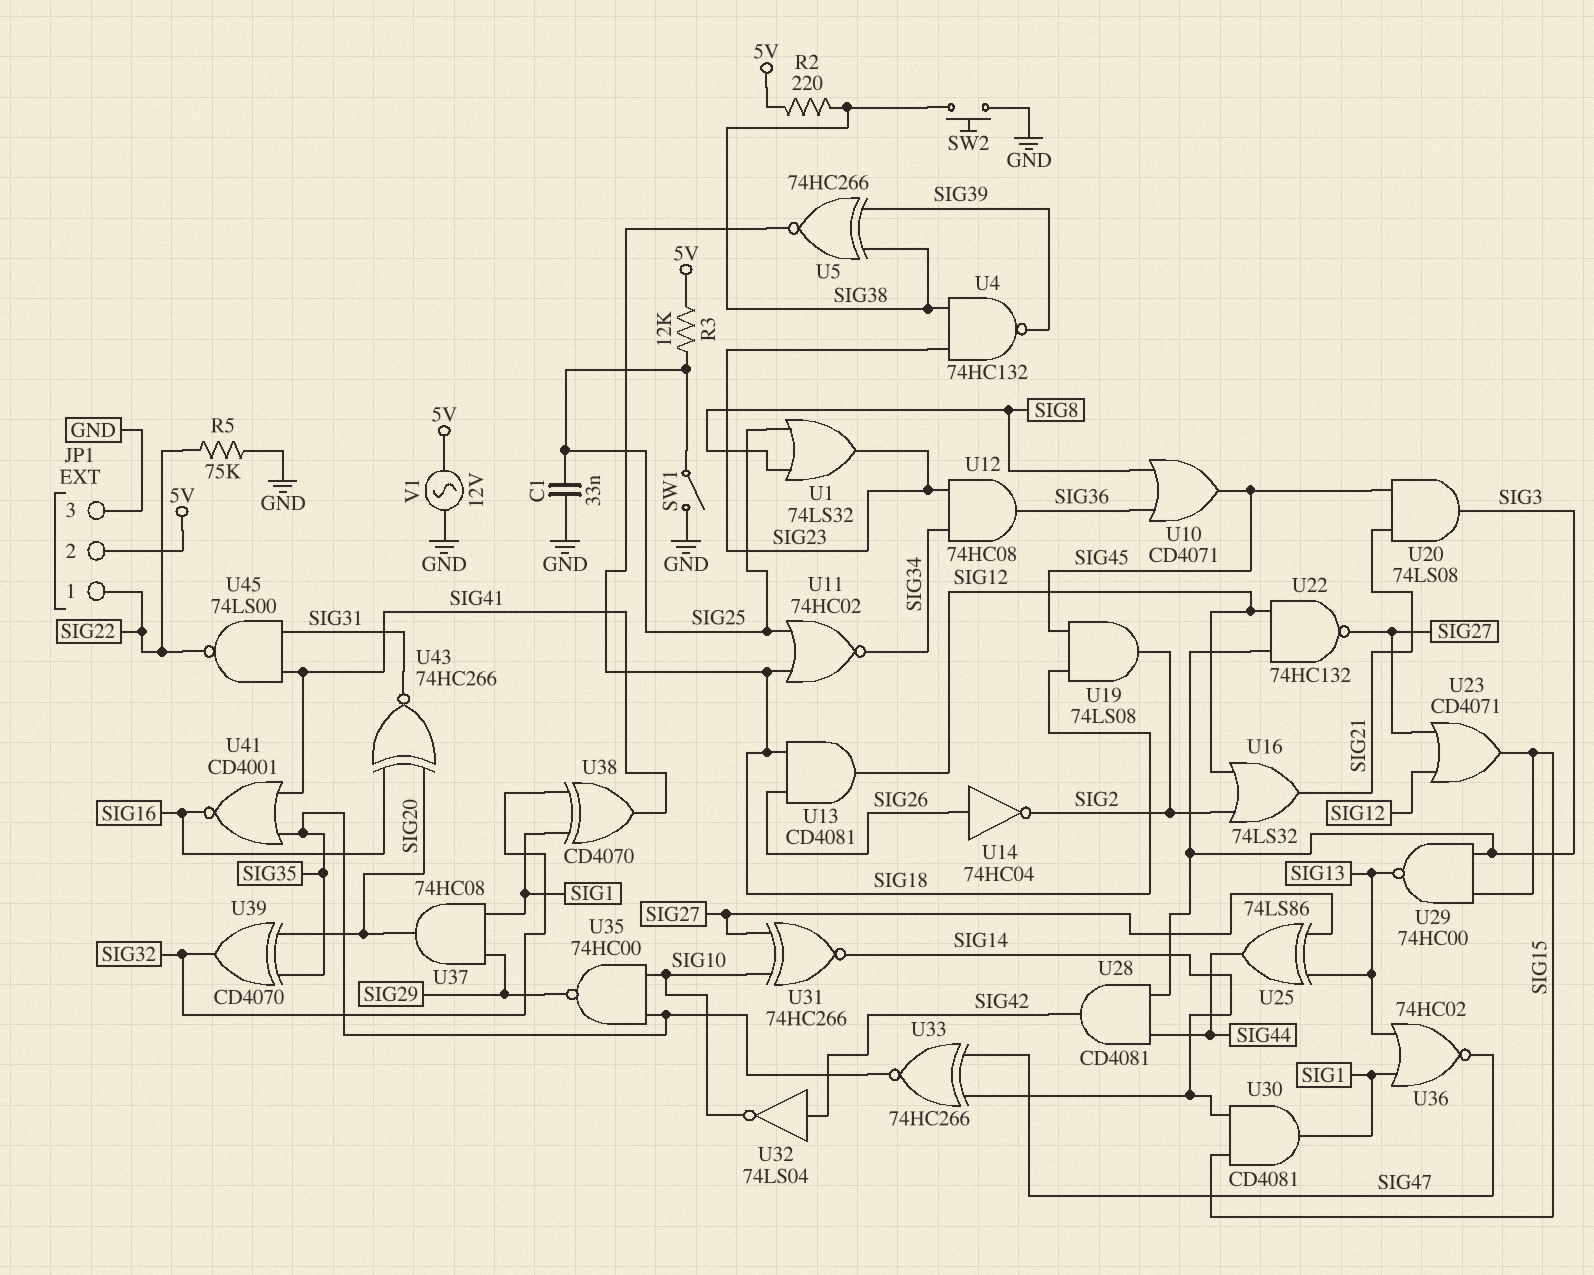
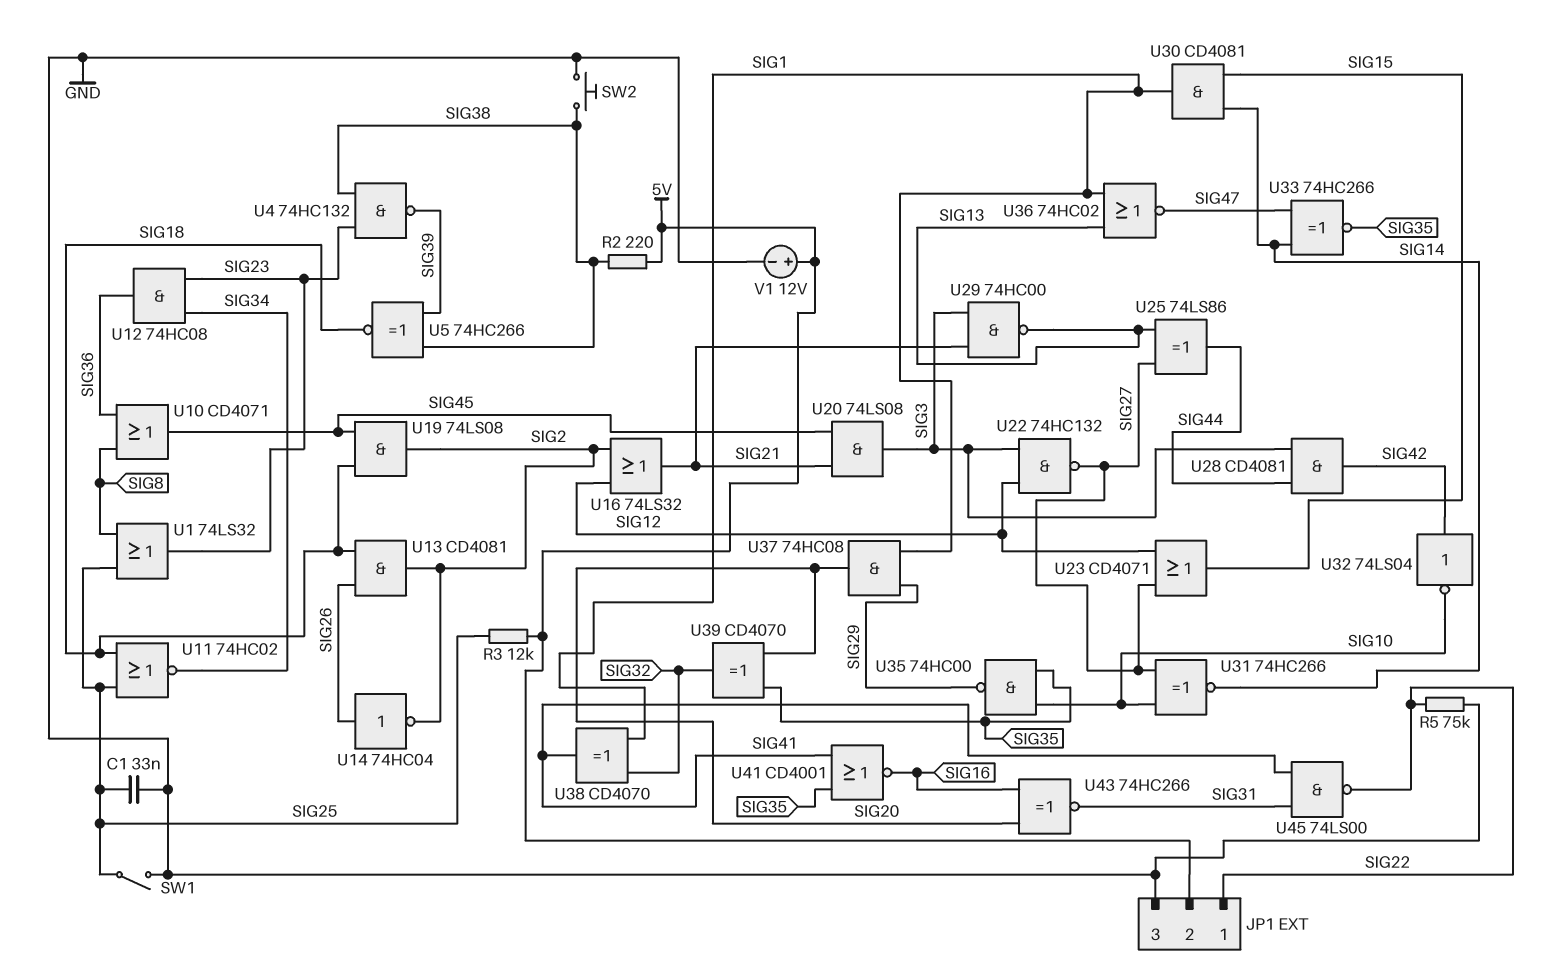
U13: AND CD4081 (in SIG18, in SIG26, out SIG12) -> AND CD4081 (in SIG18, in SIG26, out SIG2)
U29: NAND 74HC00 (in SIG3, in SIG15, out SIG13) -> NAND 74HC00 (in SIG3, in SIG21, out SIG13)
V1: AC 12V (5V, GND) -> 12V (plus 5V, minus GND)

